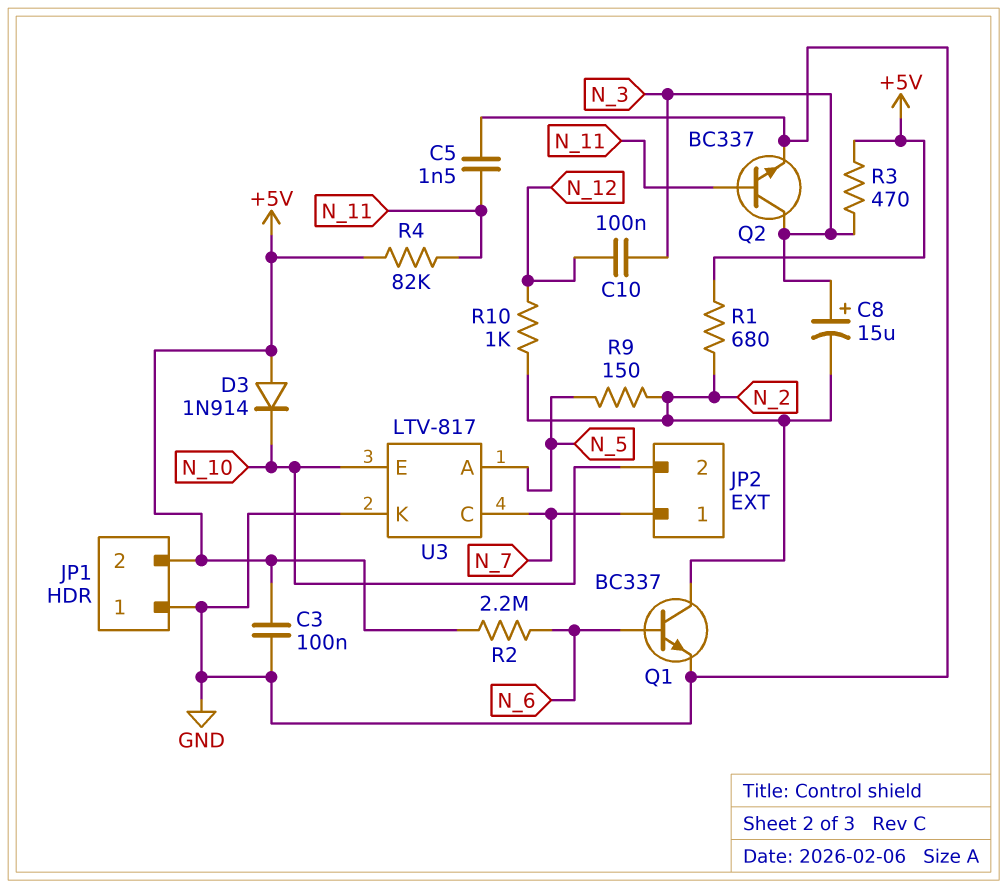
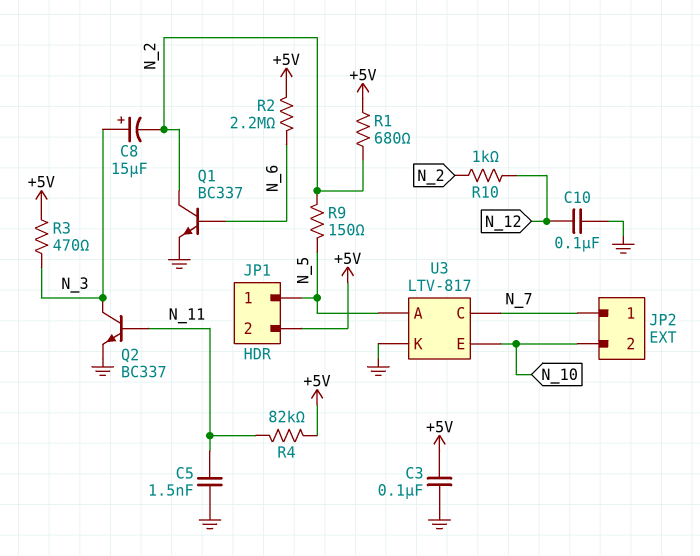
C10: 100nF (N_3, N_12) -> 100nF (GND, N_12)
D3: diode 1N914 (A +5V, K N_10) -> none
JP1 pin 1: GND -> N_5

